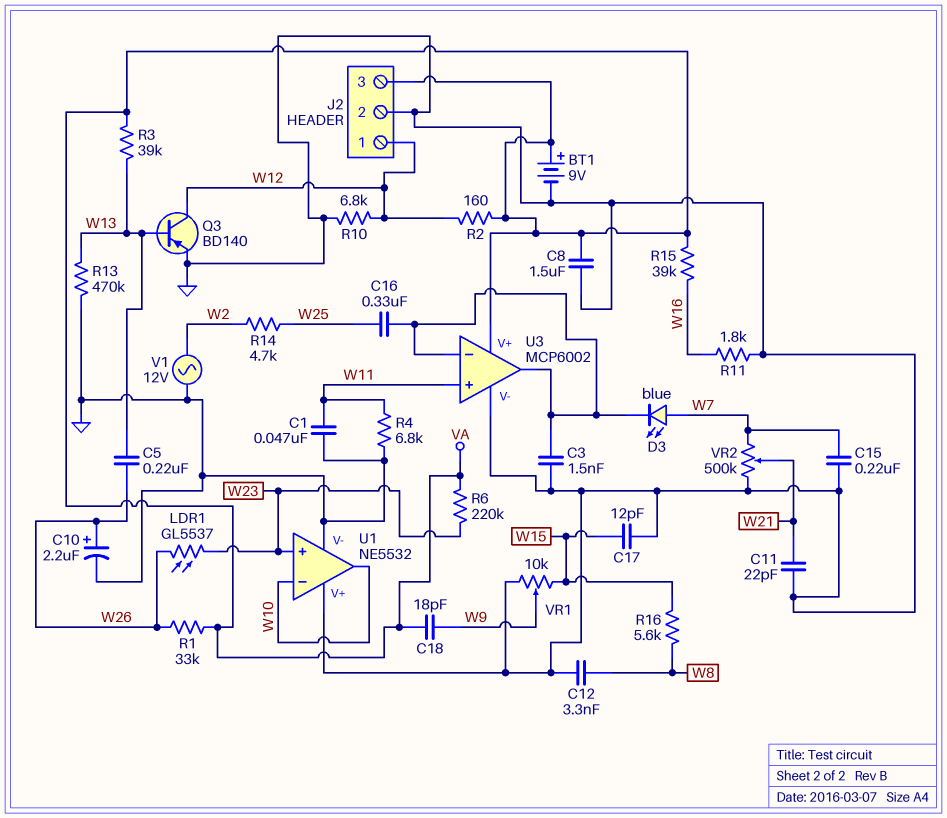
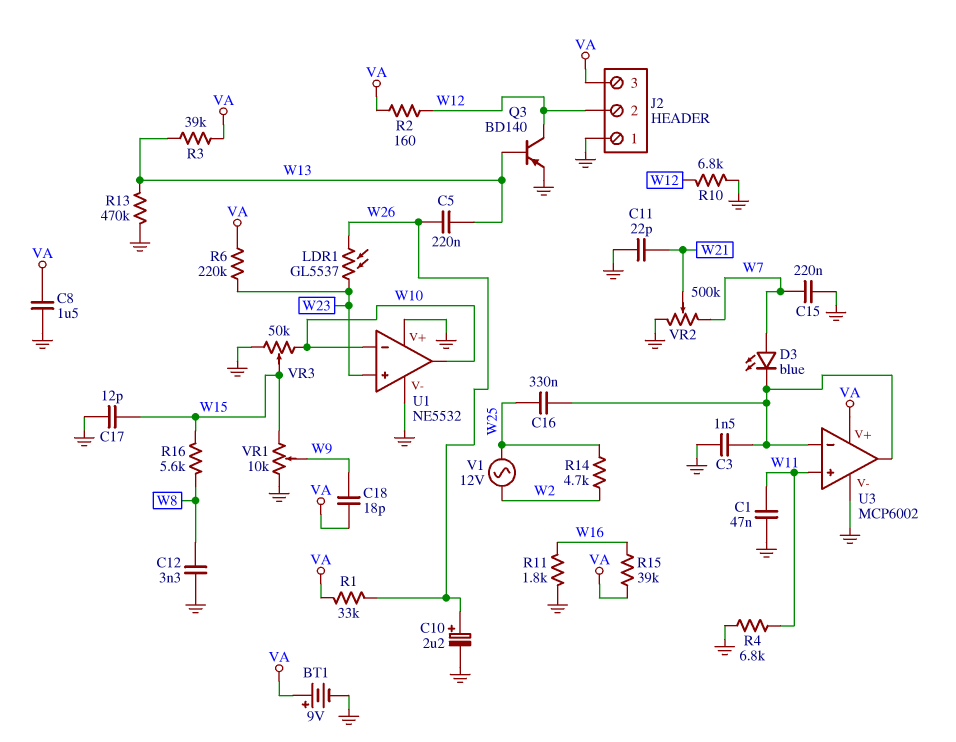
J2 pin 1: W12 -> GND
J2 pin 2: GND -> W12
V1: AC 12V (GND, W2) -> AC 12V (W2, W25)
VR3: none -> 50k (GND, W10, wiper W15)

